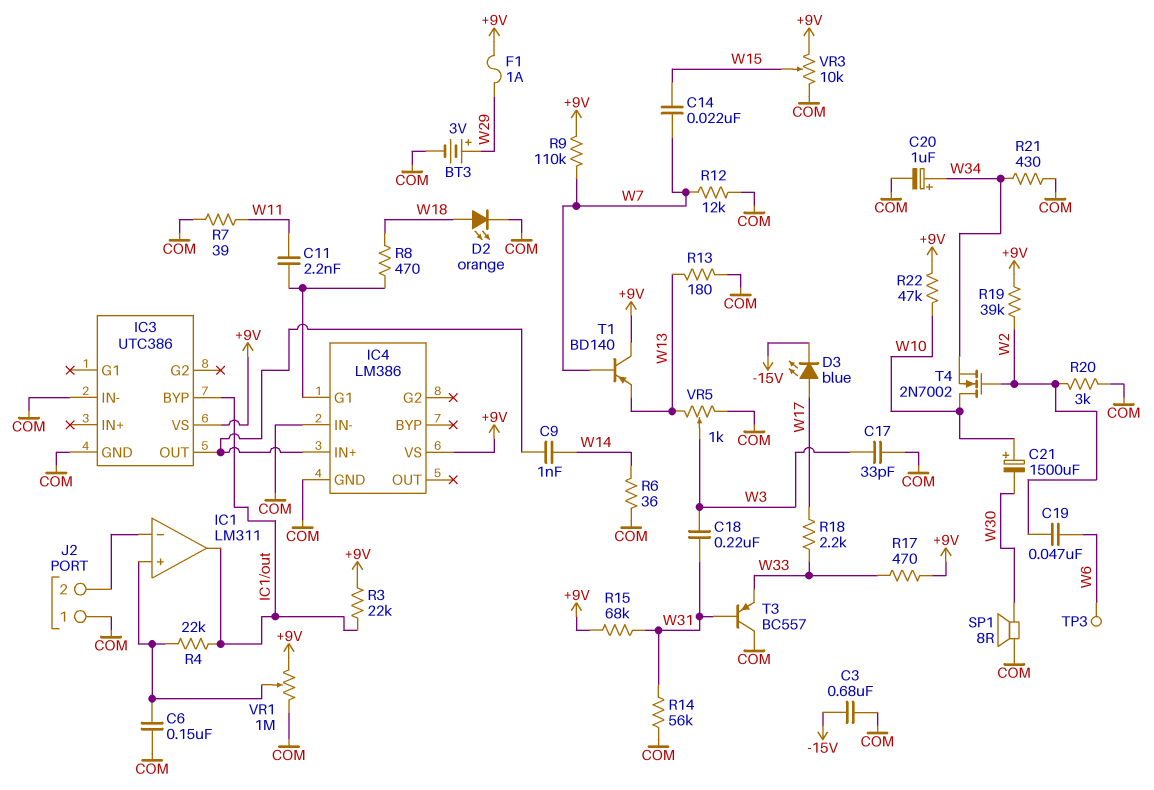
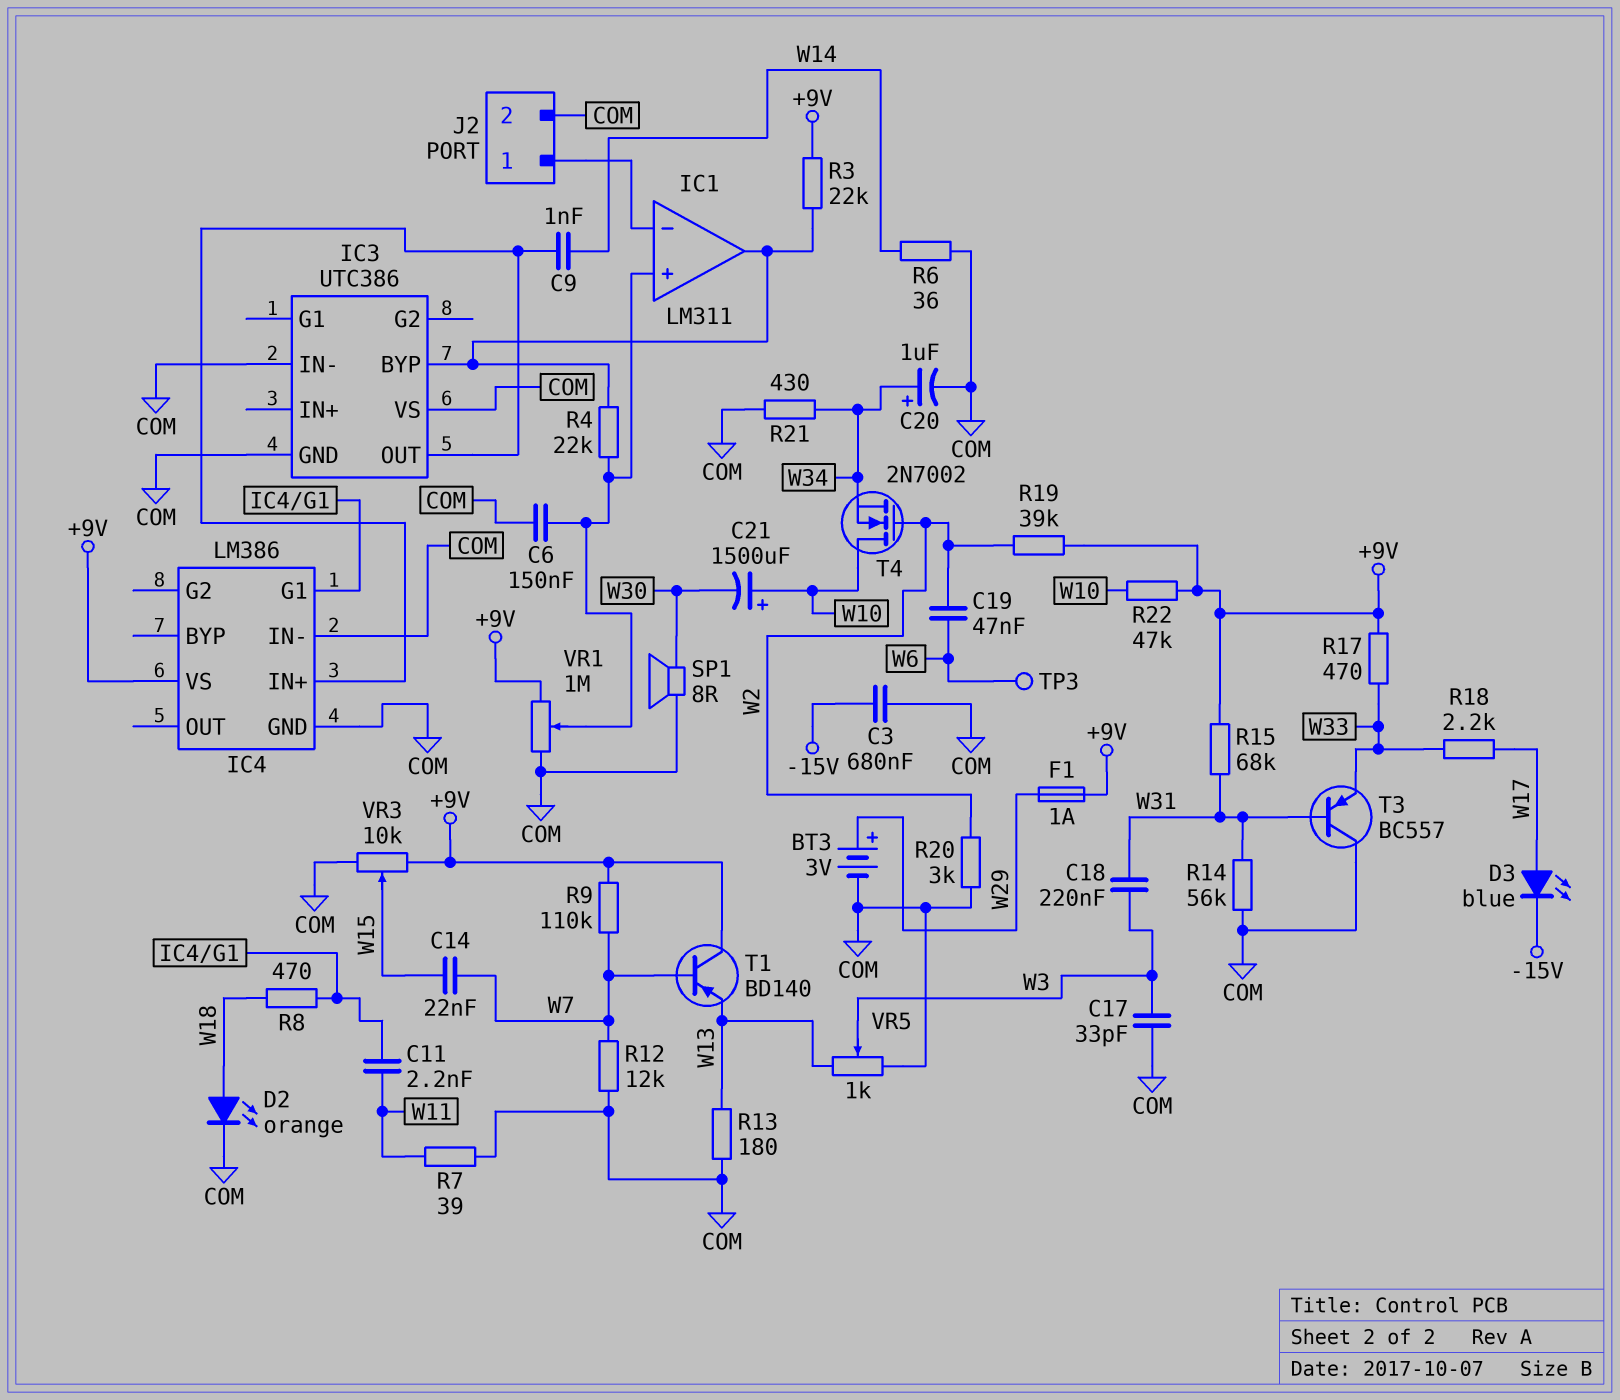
IC3 pin VS: +9V -> COM
J2 pin 1: COM -> IC1/in-
J2 pin 2: IC1/in- -> COM

